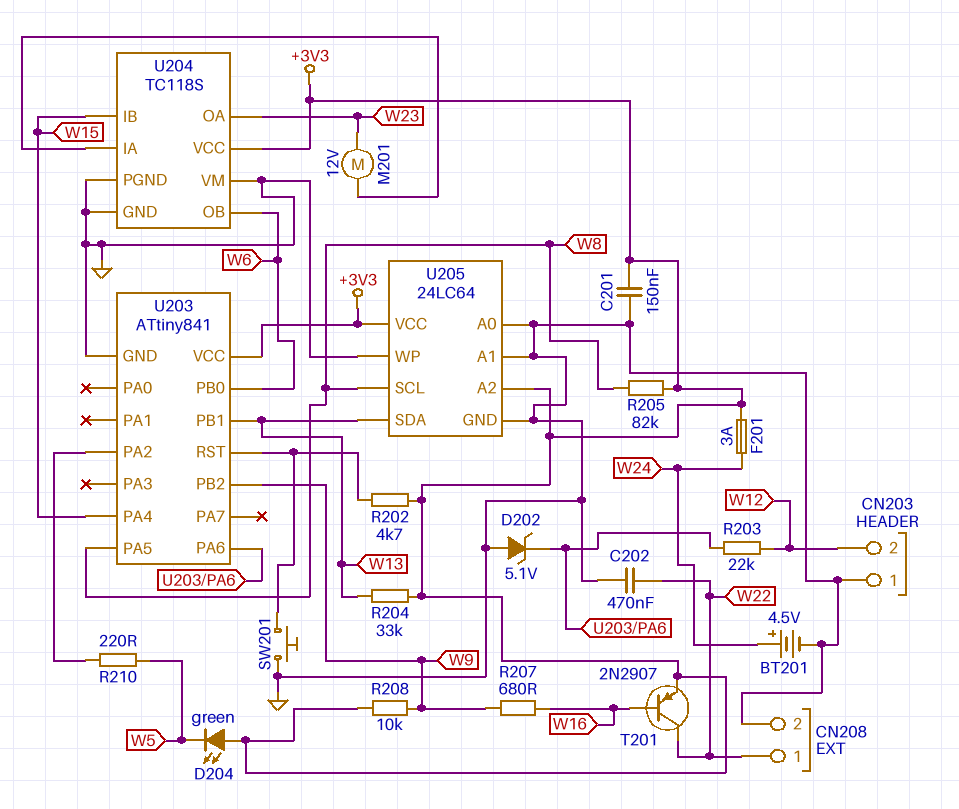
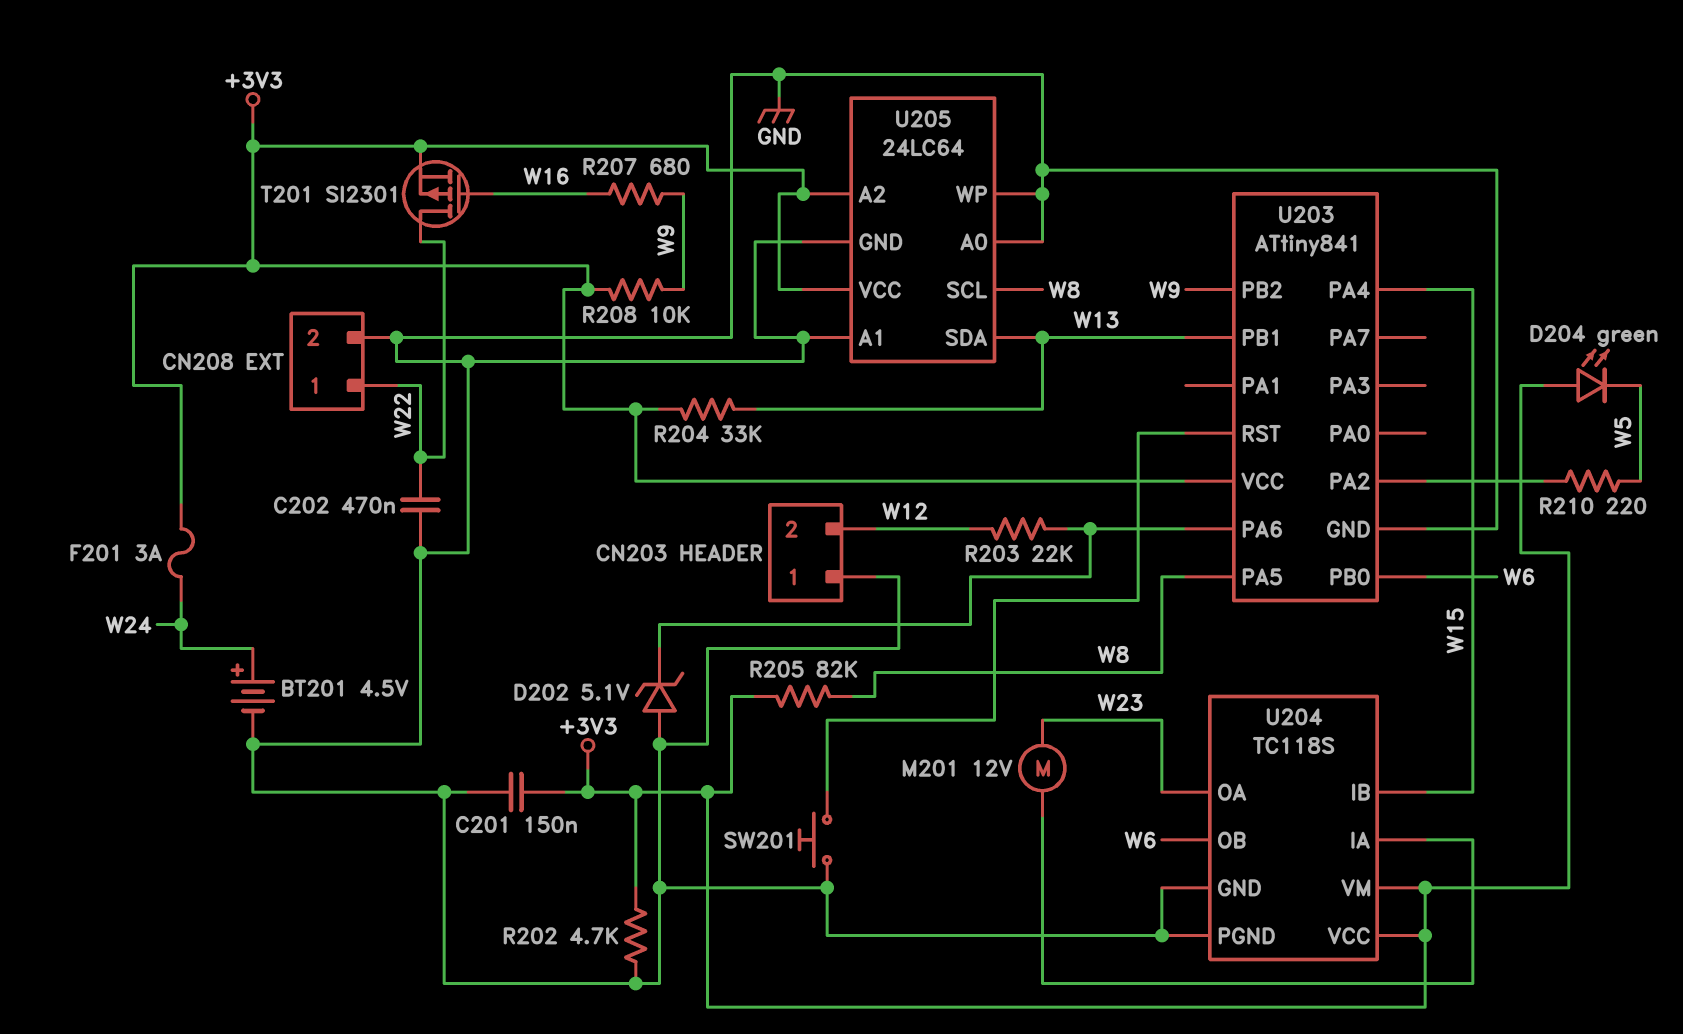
R202: 4.7k (+3V3, U203/RST) -> 4.7k (+3V3, GND)
T201: PNP 2N2907 (B W16, C W22, E +3V3) -> PMOS SI2301 (G W16, D W22, S +3V3)
U204 pin VM: GND -> +3V3

